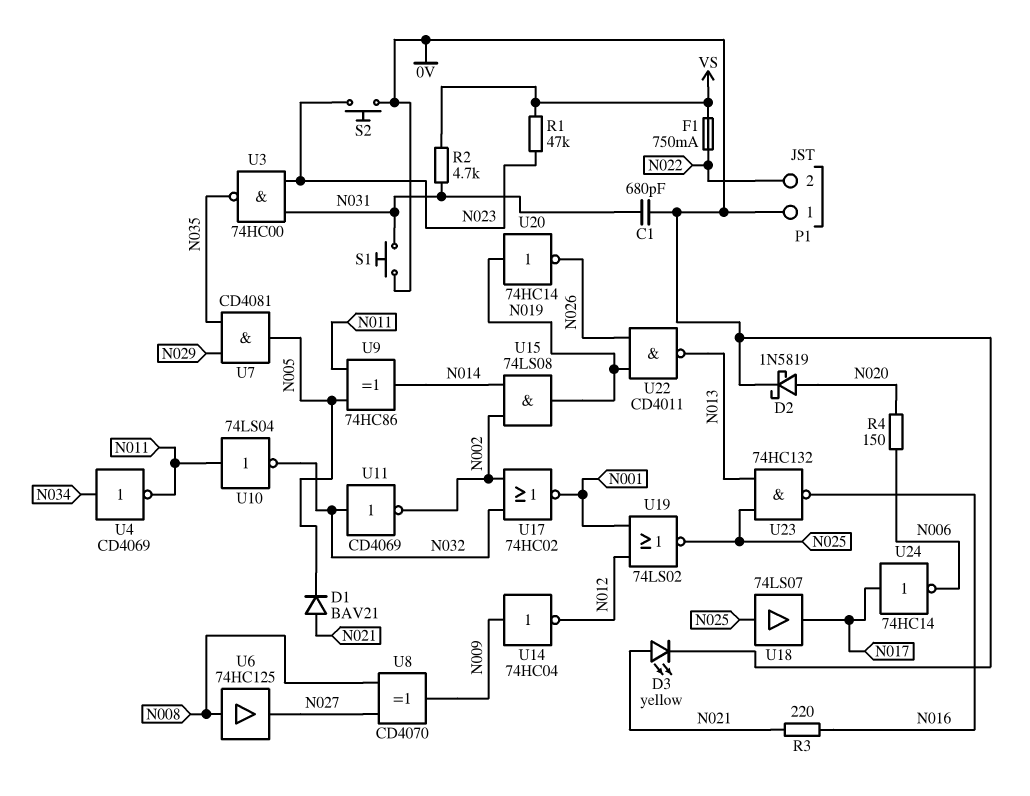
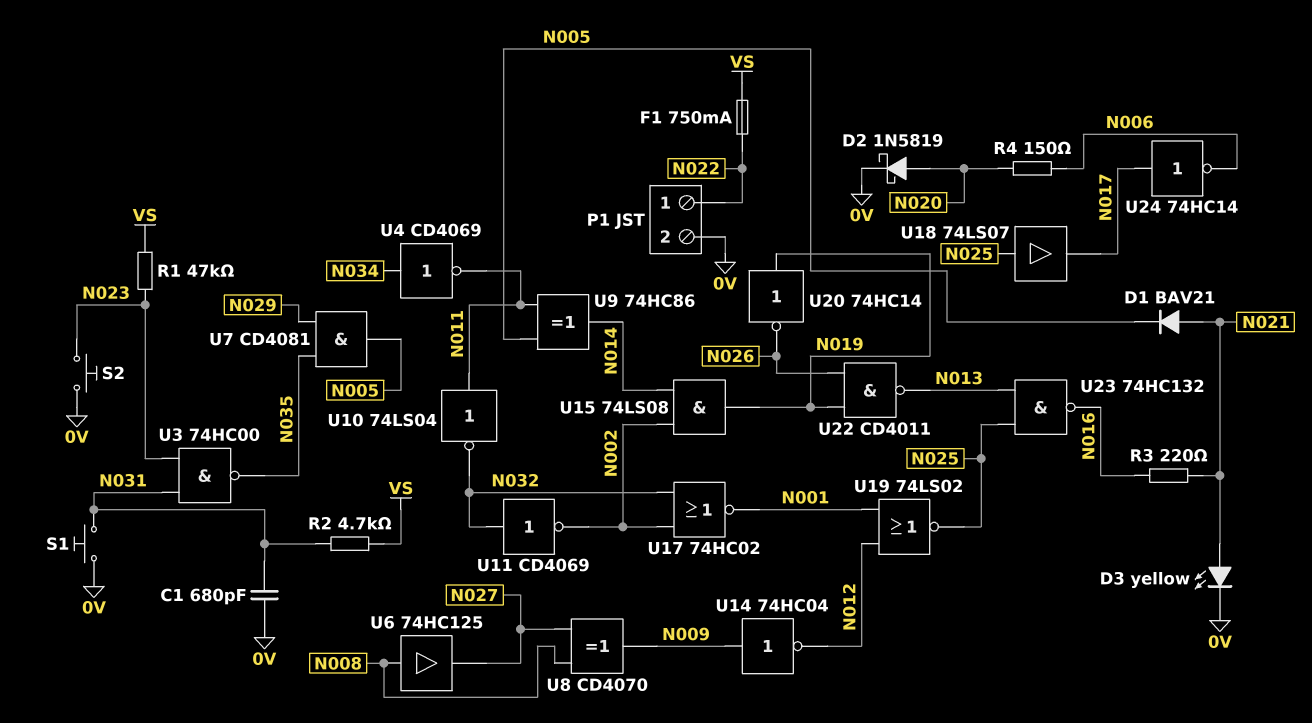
P1 pin 1: 0V -> N022
P1 pin 2: N022 -> 0V

